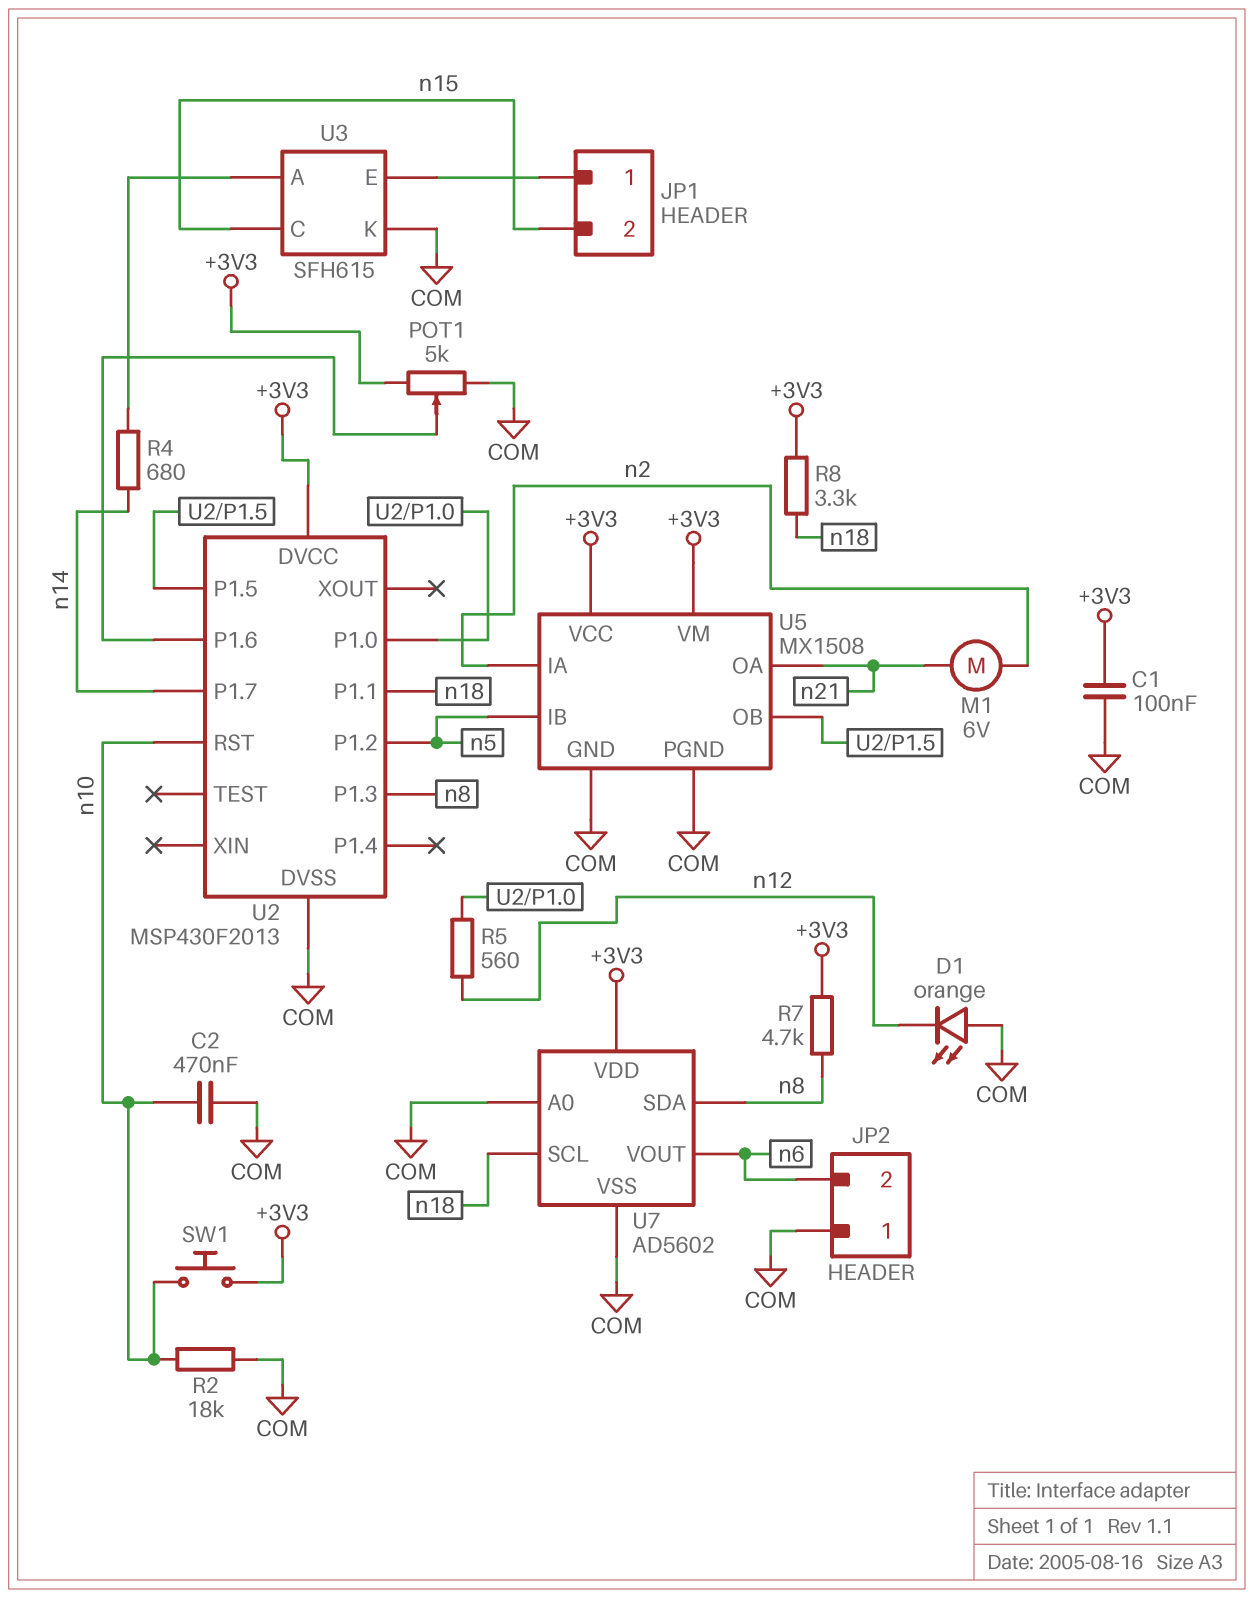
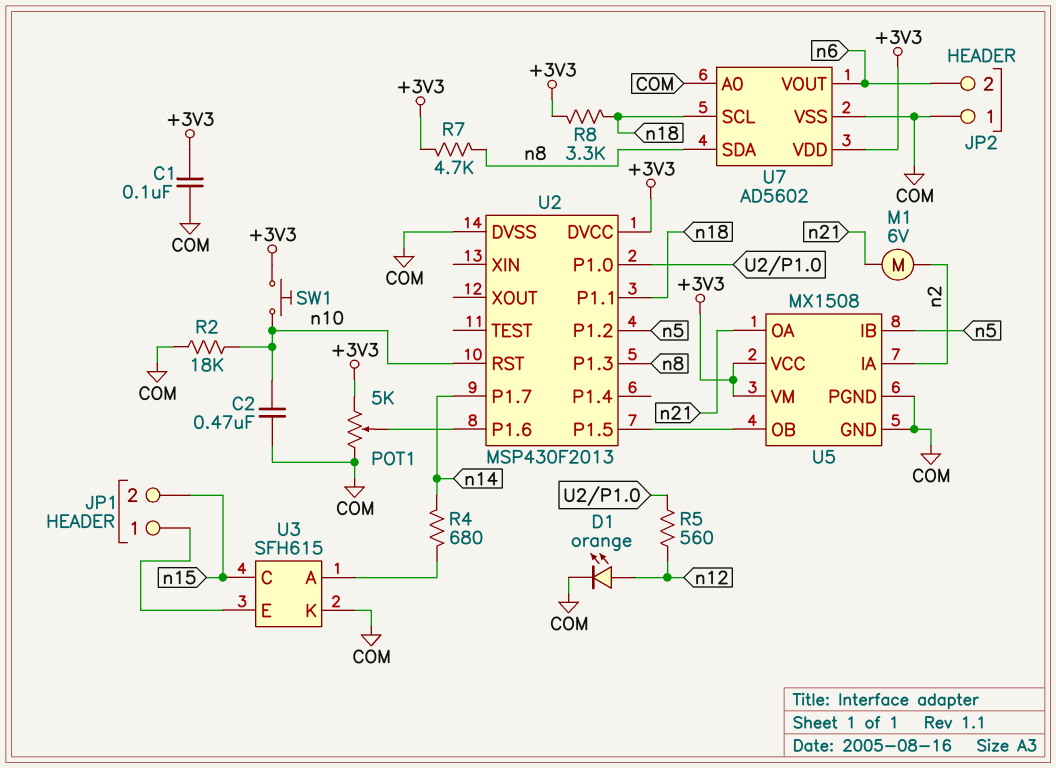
D1: LED orange (A COM, K n12) -> LED orange (A n12, K COM)

